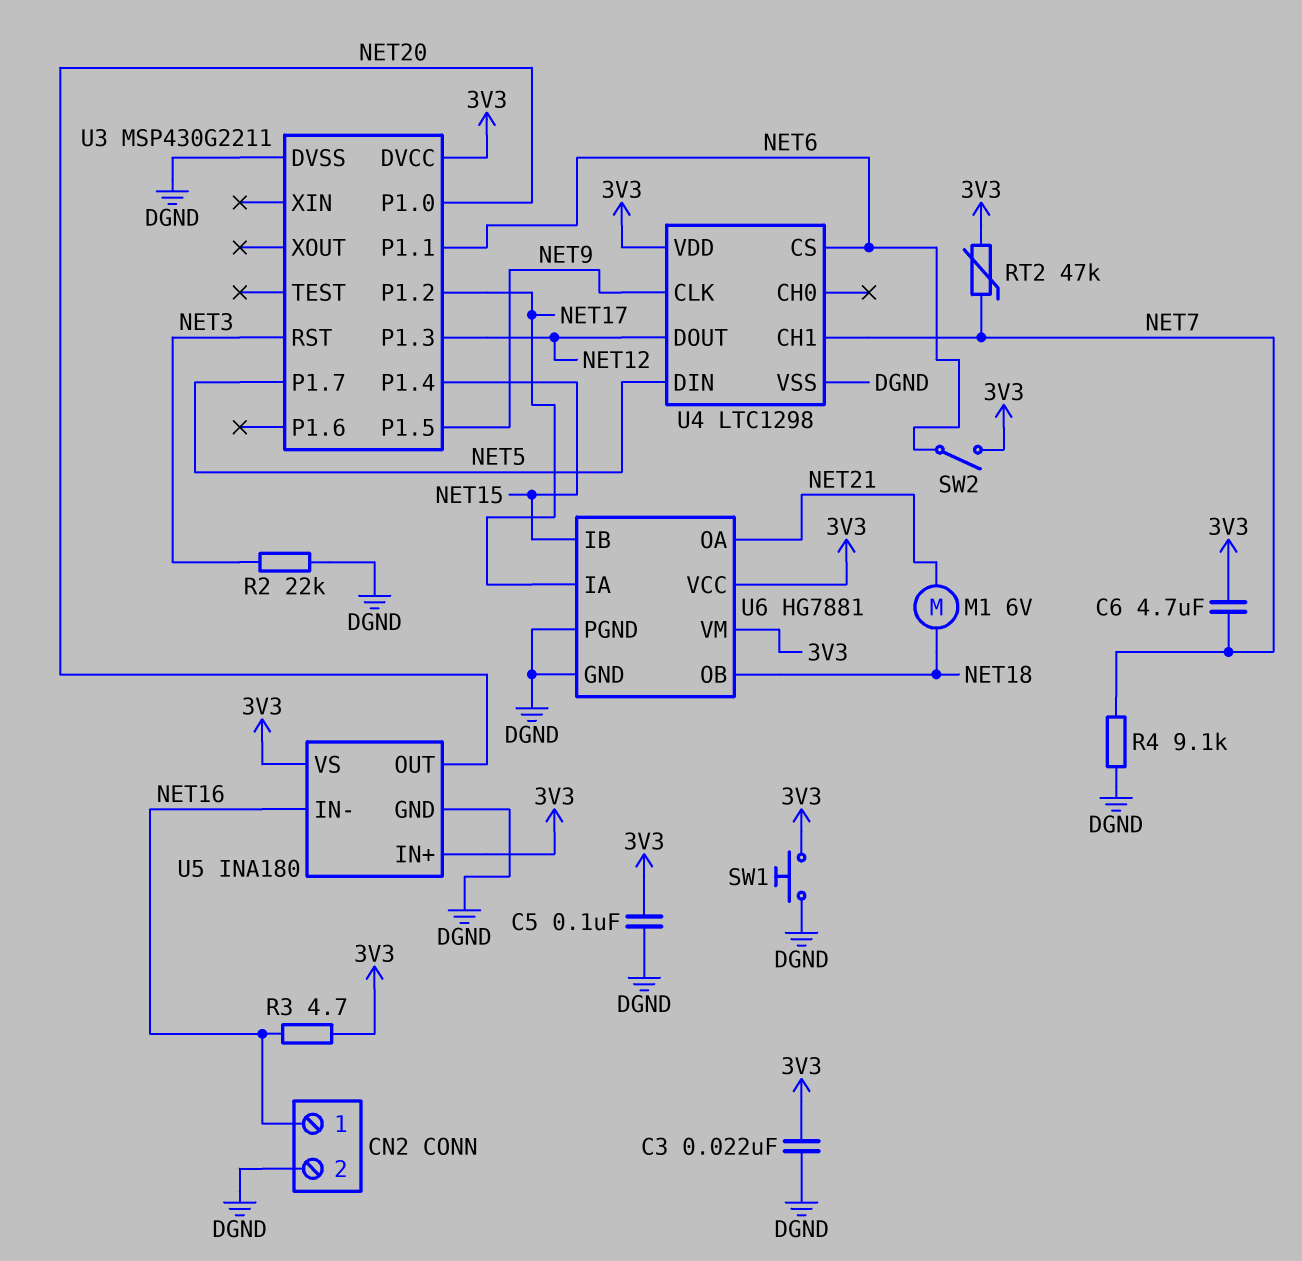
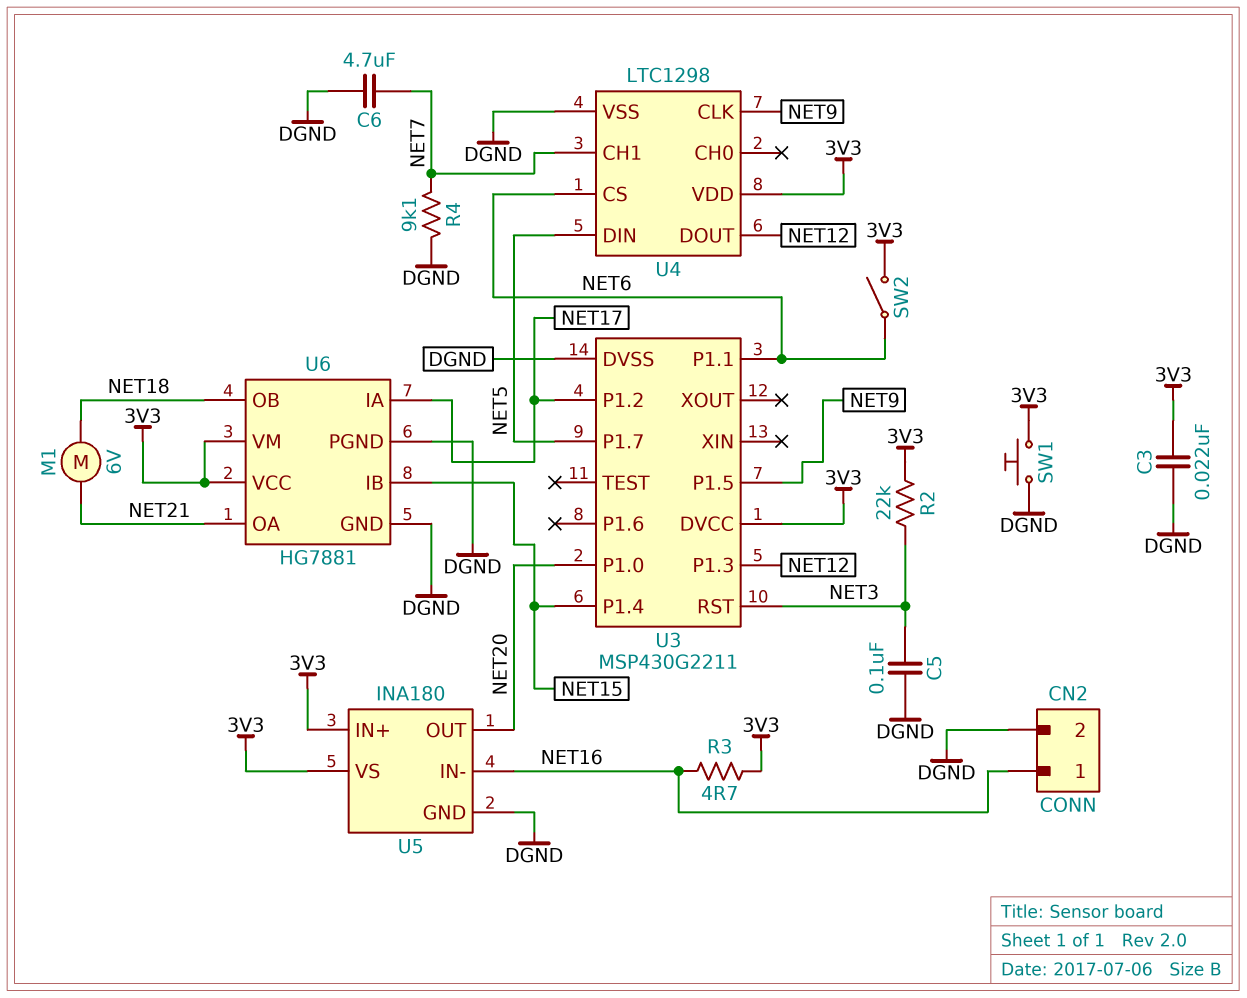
C5: 100nF (3V3, DGND) -> 100nF (DGND, NET3)
C6: 4.7uF (3V3, NET7) -> 4.7uF (DGND, NET7)
R2: 22k (DGND, NET3) -> 22k (3V3, NET3)
RT2: 47k (3V3, NET7) -> none

